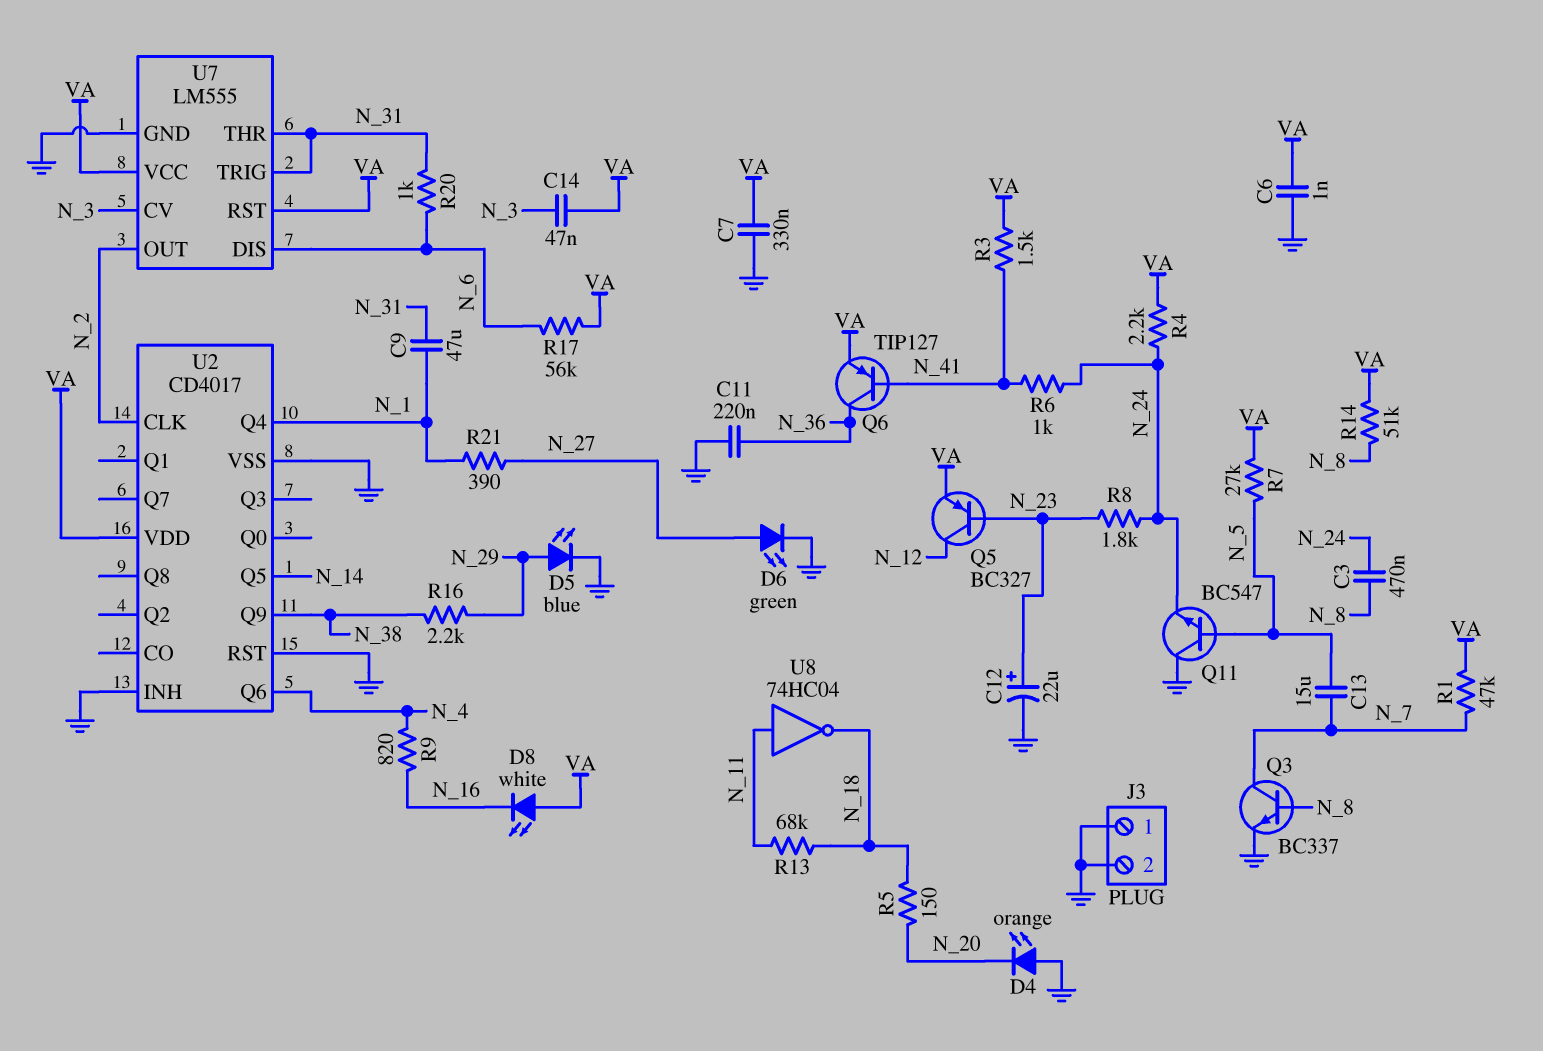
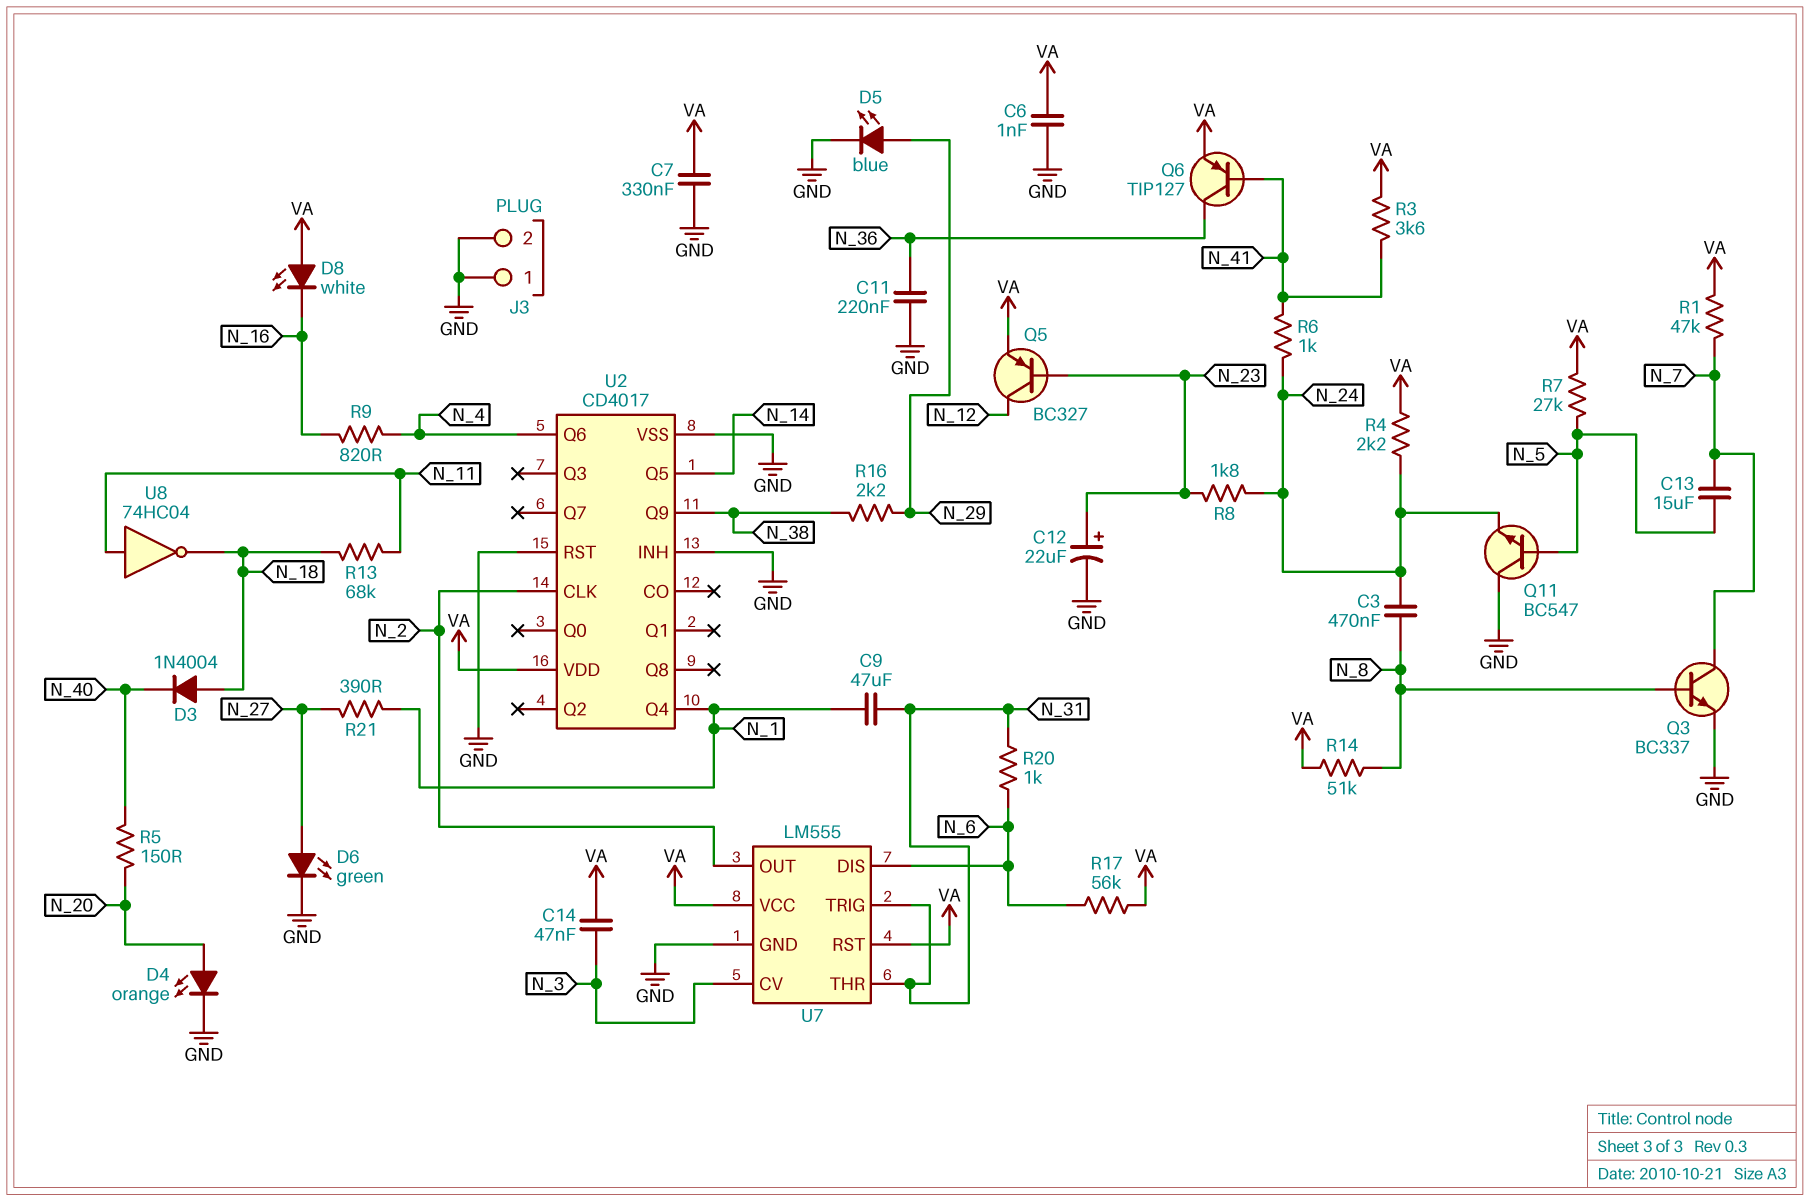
D3: none -> diode 1N4004 (A N_18, K N_40)
D4: LED orange (A GND, K N_20) -> LED orange (A N_20, K GND)
R3: 1.5k (N_41, VA) -> 3.6k (N_41, VA)
R5: 150 (N_18, N_20) -> 150 (N_20, N_40)

